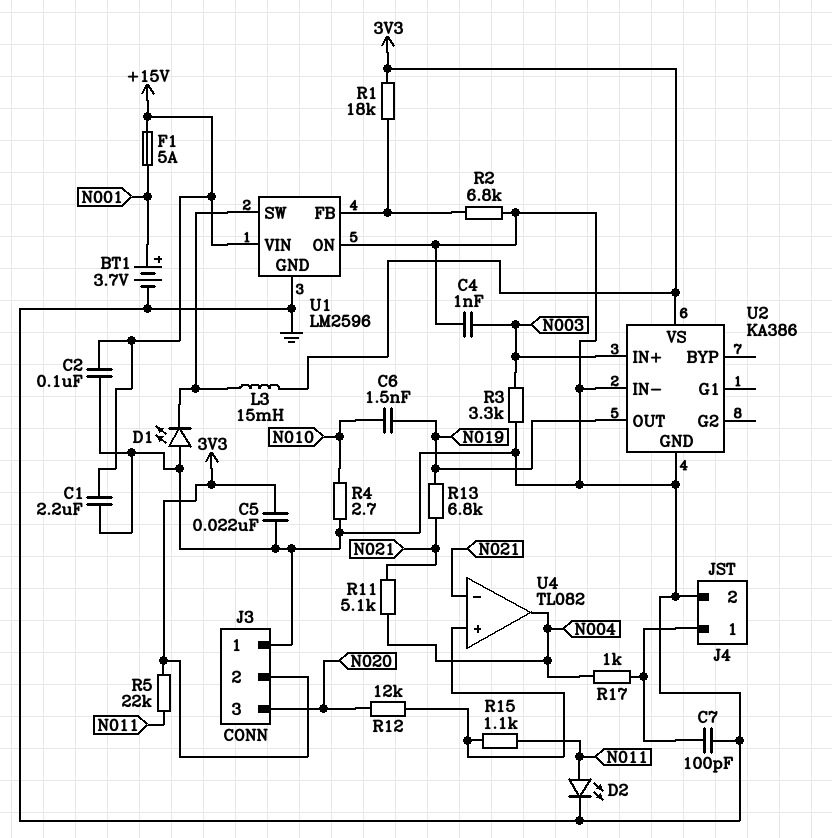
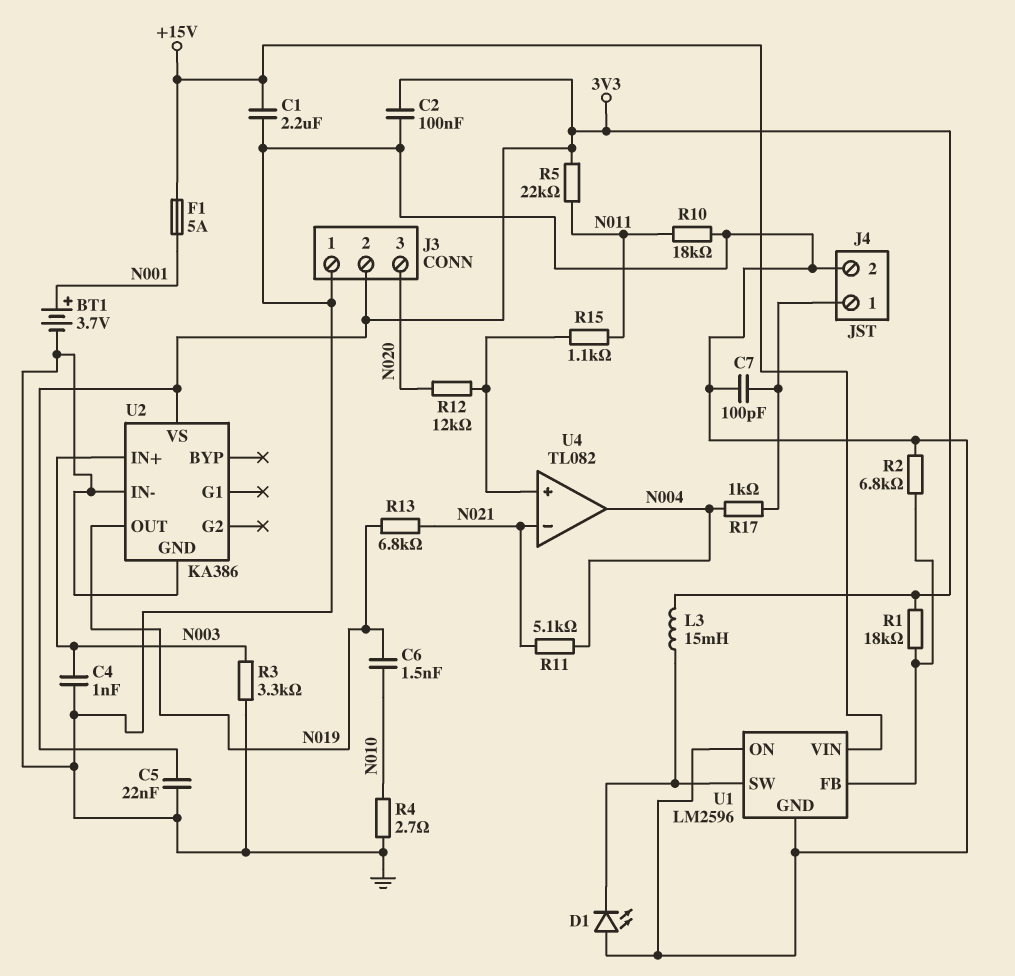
C2: 100nF (+15V, GND) -> 100nF (3V3, GND)
D2: LED (A N011, K GND) -> none
R10: none -> 18k (GND, N011)

